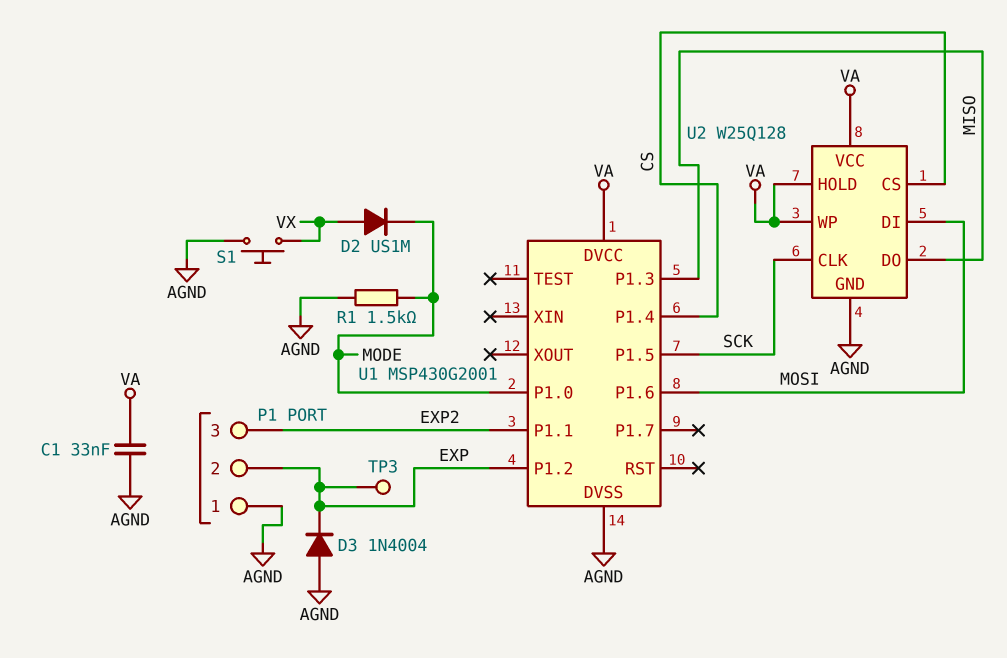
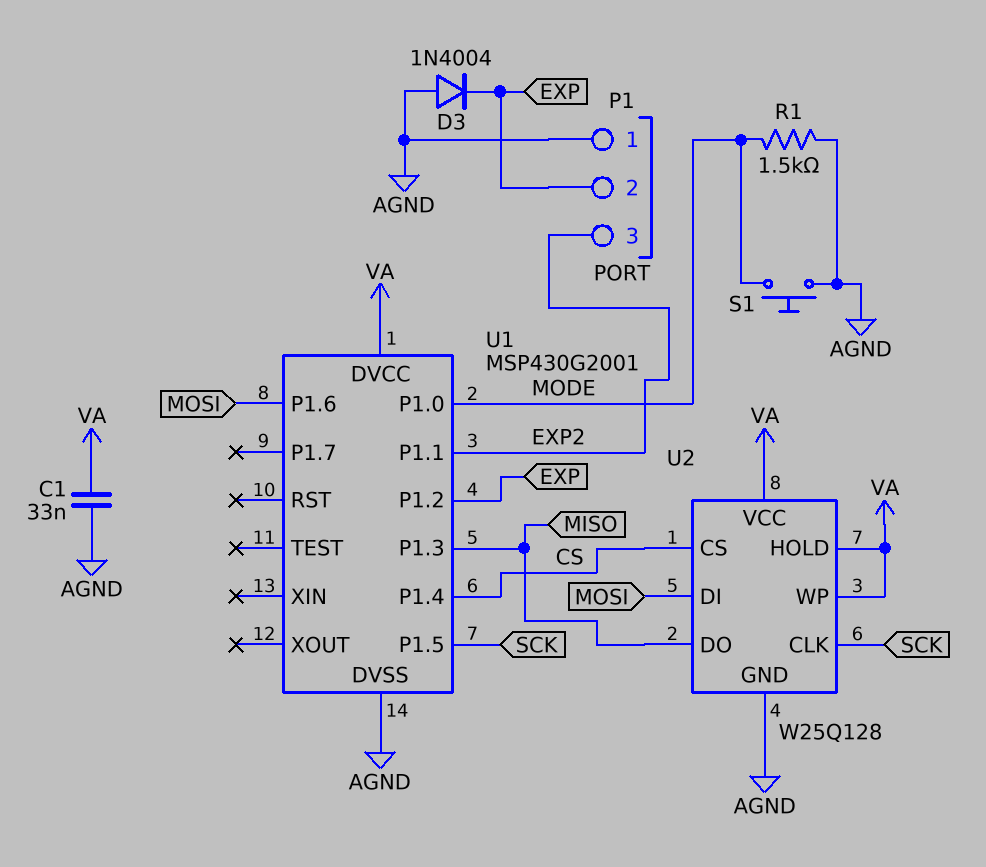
D2: diode US1M (A VX, K MODE) -> none
S1: button (AGND, VX) -> button (AGND, MODE)
TP3: test point (EXP) -> none

